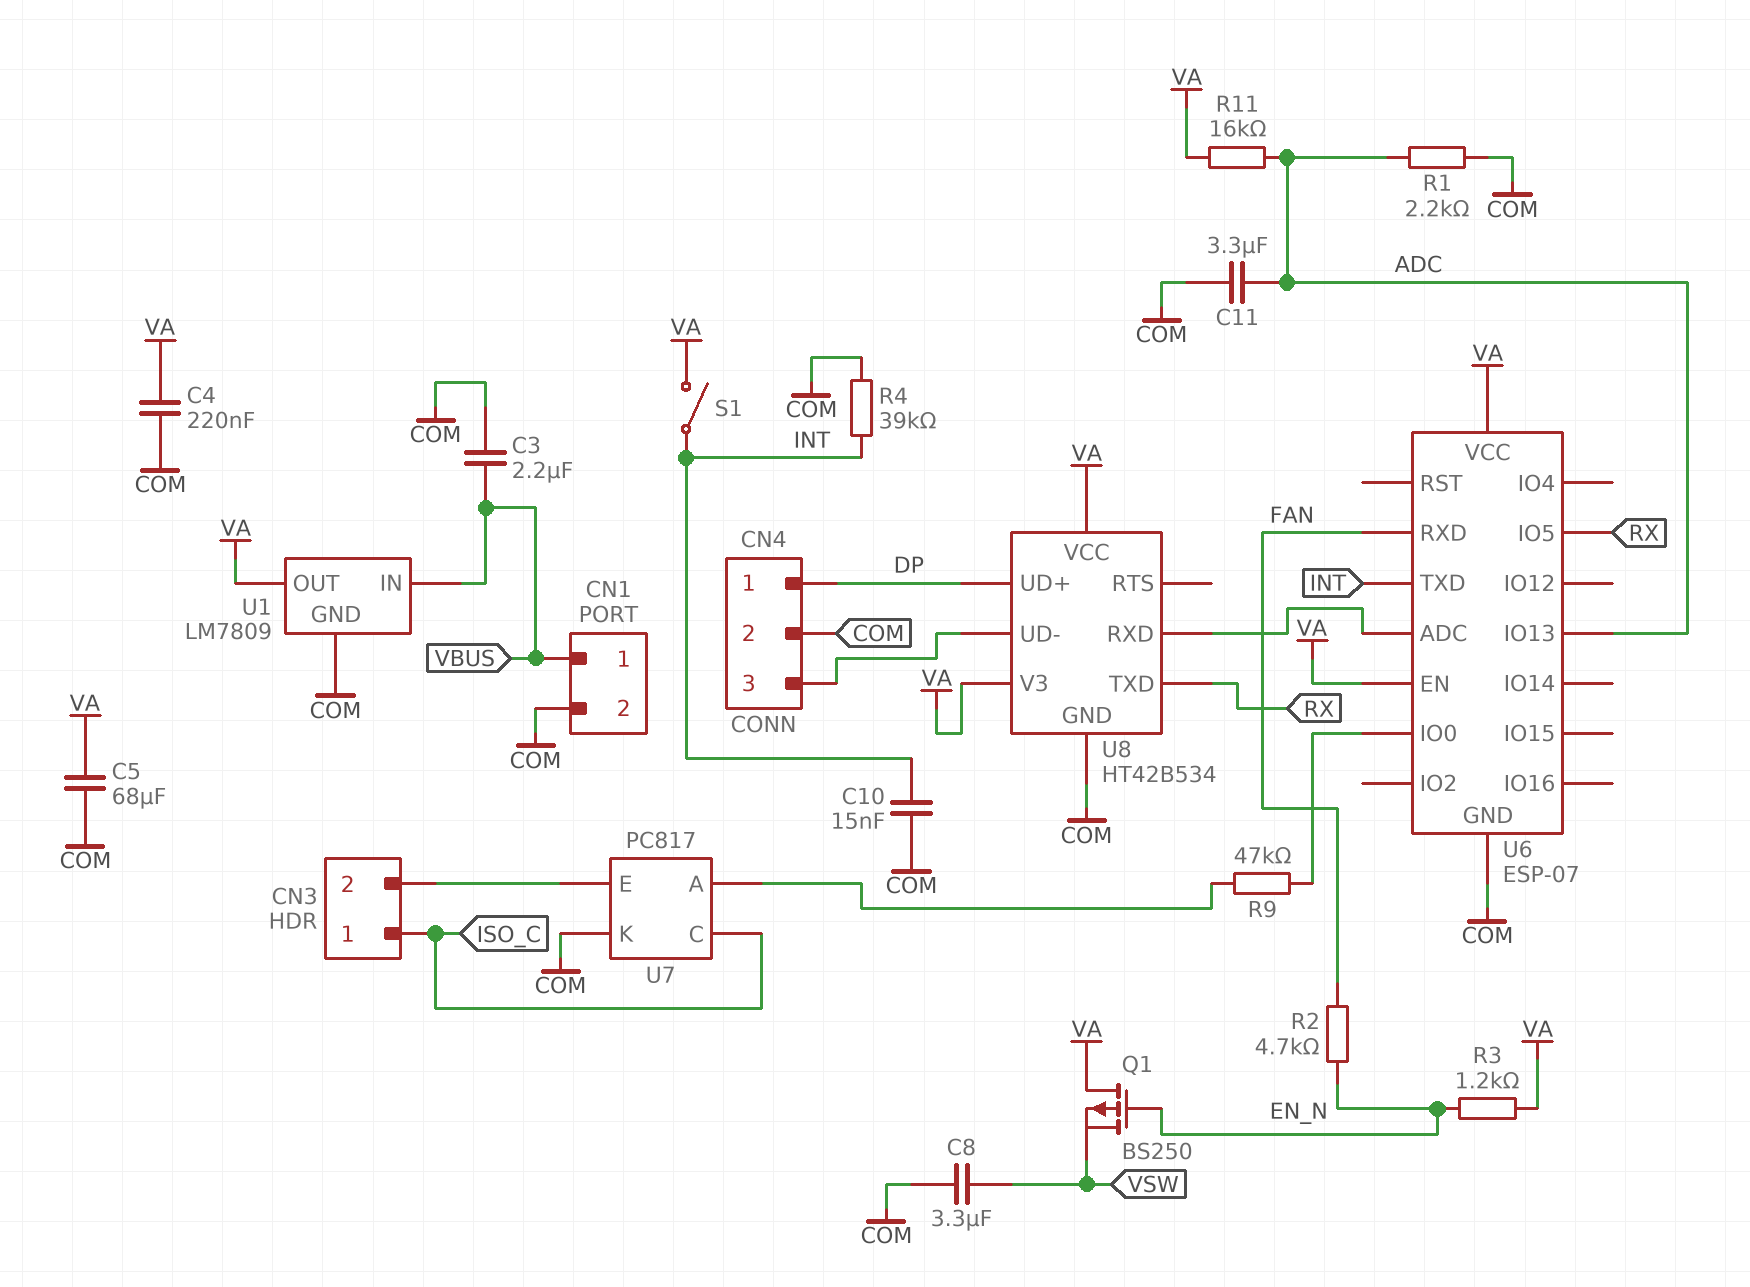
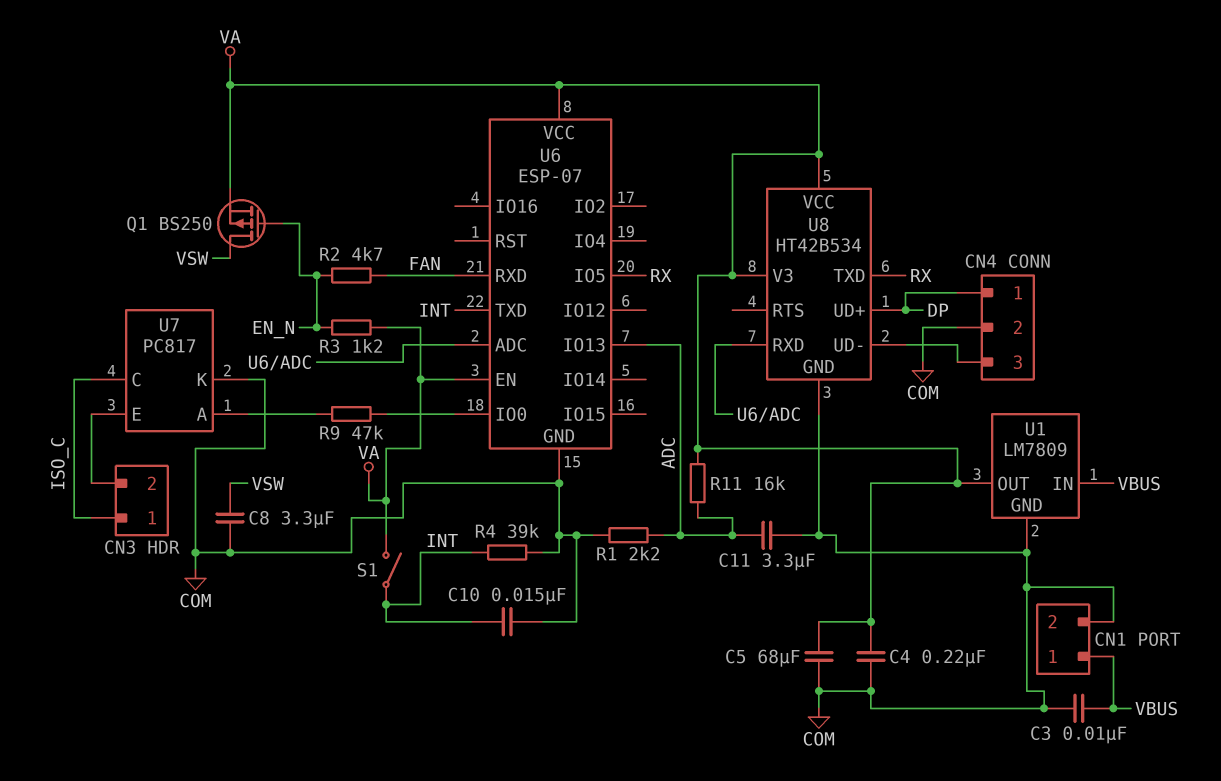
C3: 2.2uF (COM, VBUS) -> 10nF (COM, VBUS)
Q1: PMOS BS250 (G EN_N, D VA, S VSW) -> PMOS BS250 (G EN_N, D VSW, S VA)

